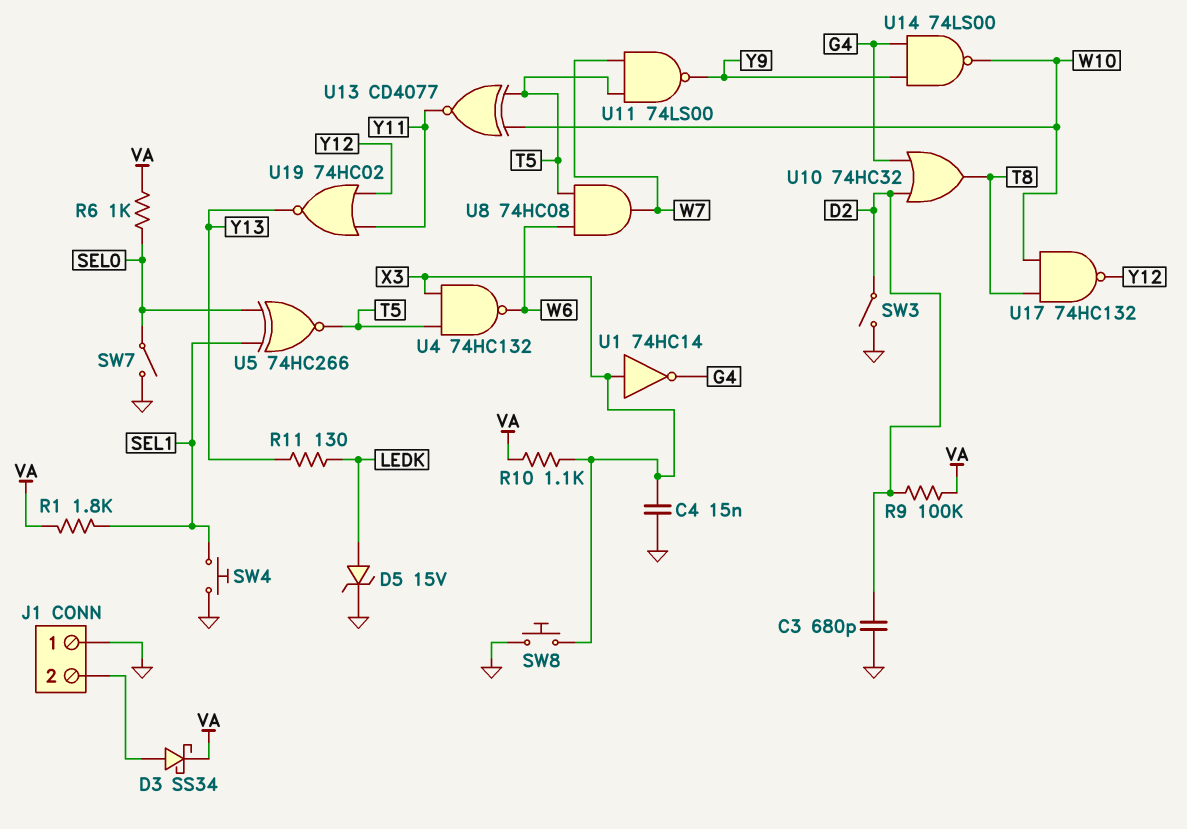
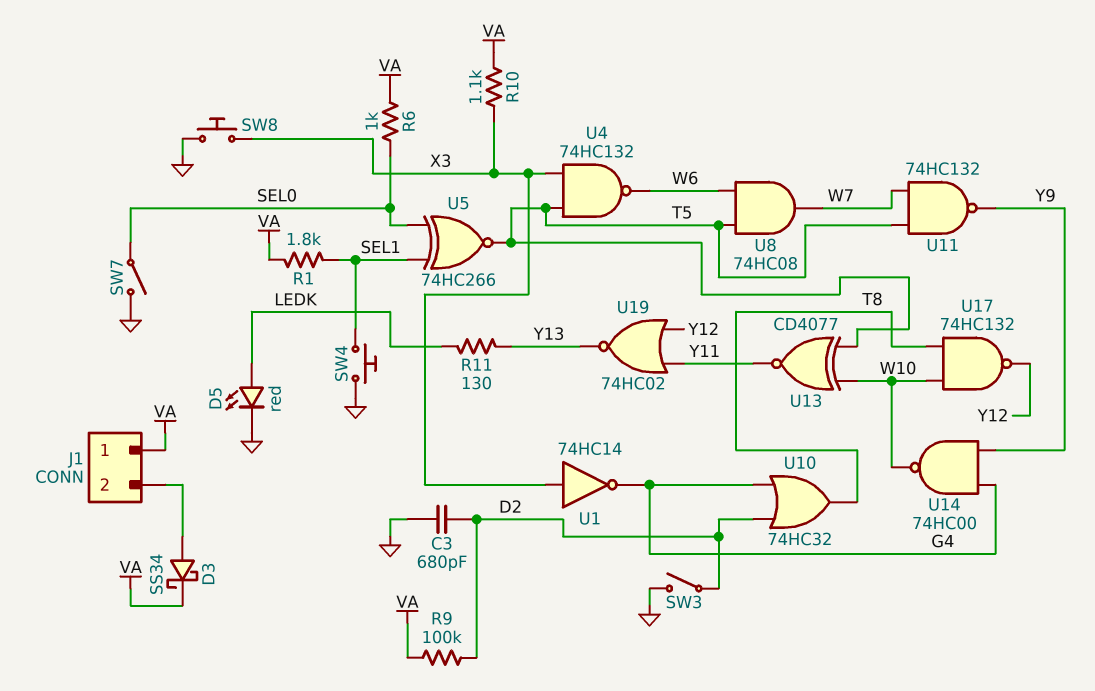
C4: 15nF (GND, X3) -> none
D5: zener 15V (A LEDK, K GND) -> LED red (A LEDK, K GND)
J1 pin 1: GND -> VA
U11: NAND 74LS00 (in T5, in W7, out Y9) -> NAND 74HC132 (in T5, in W7, out Y9)
U14: NAND 74LS00 (in G4, in Y9, out W10) -> NAND 74HC00 (in G4, in Y9, out W10)

